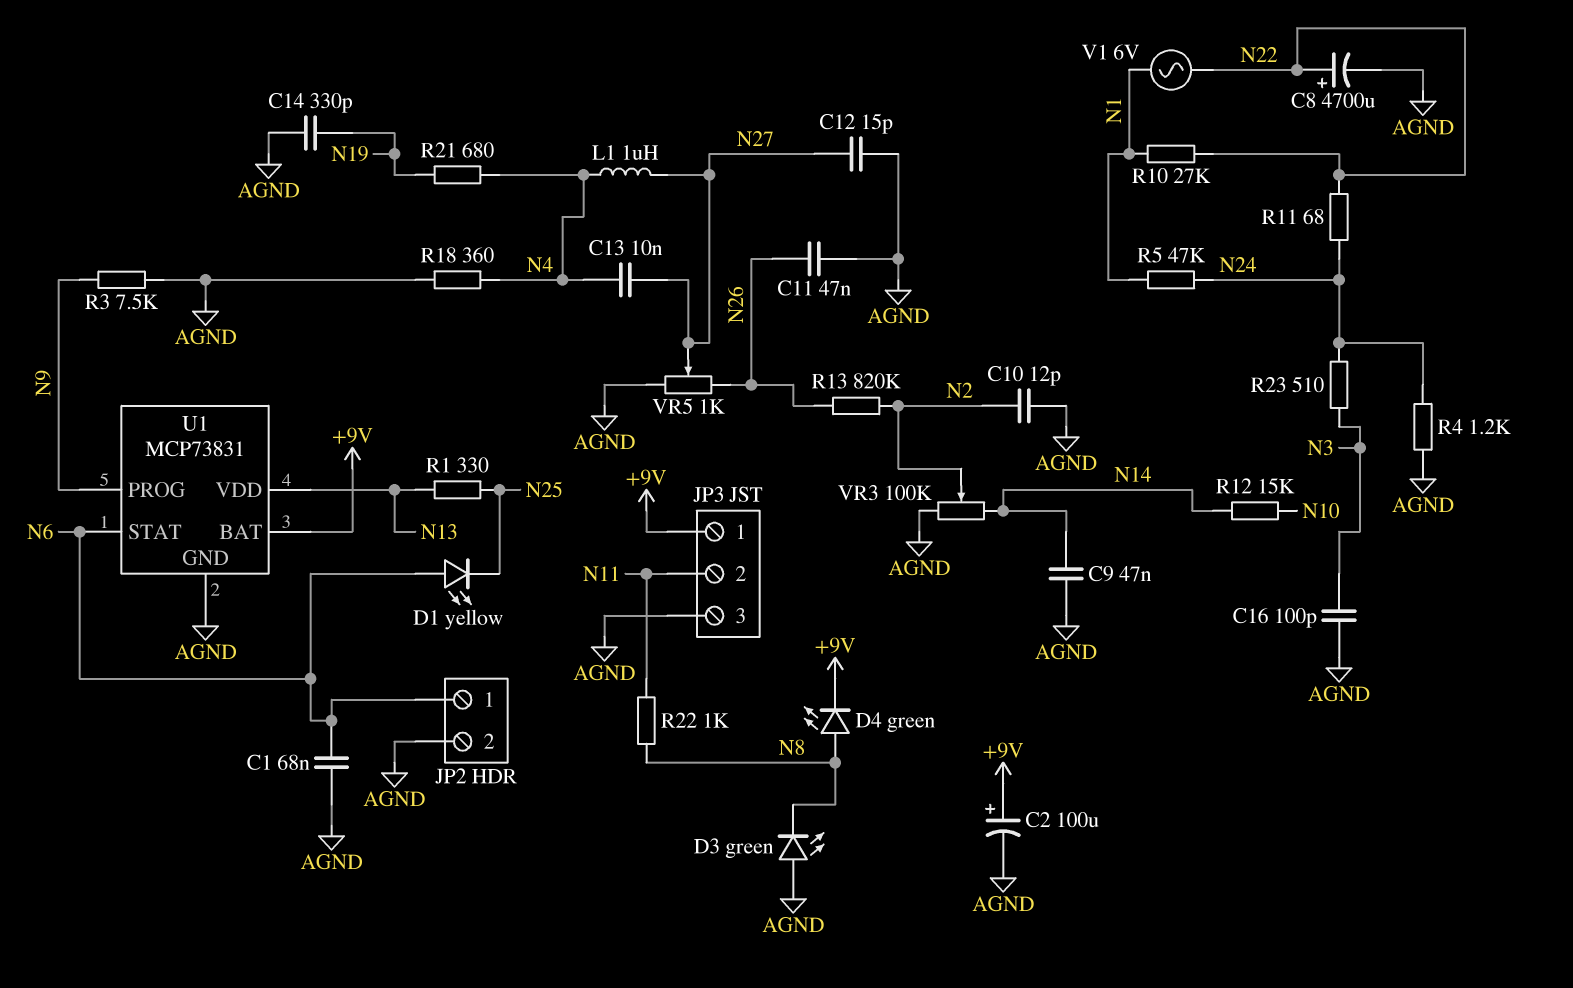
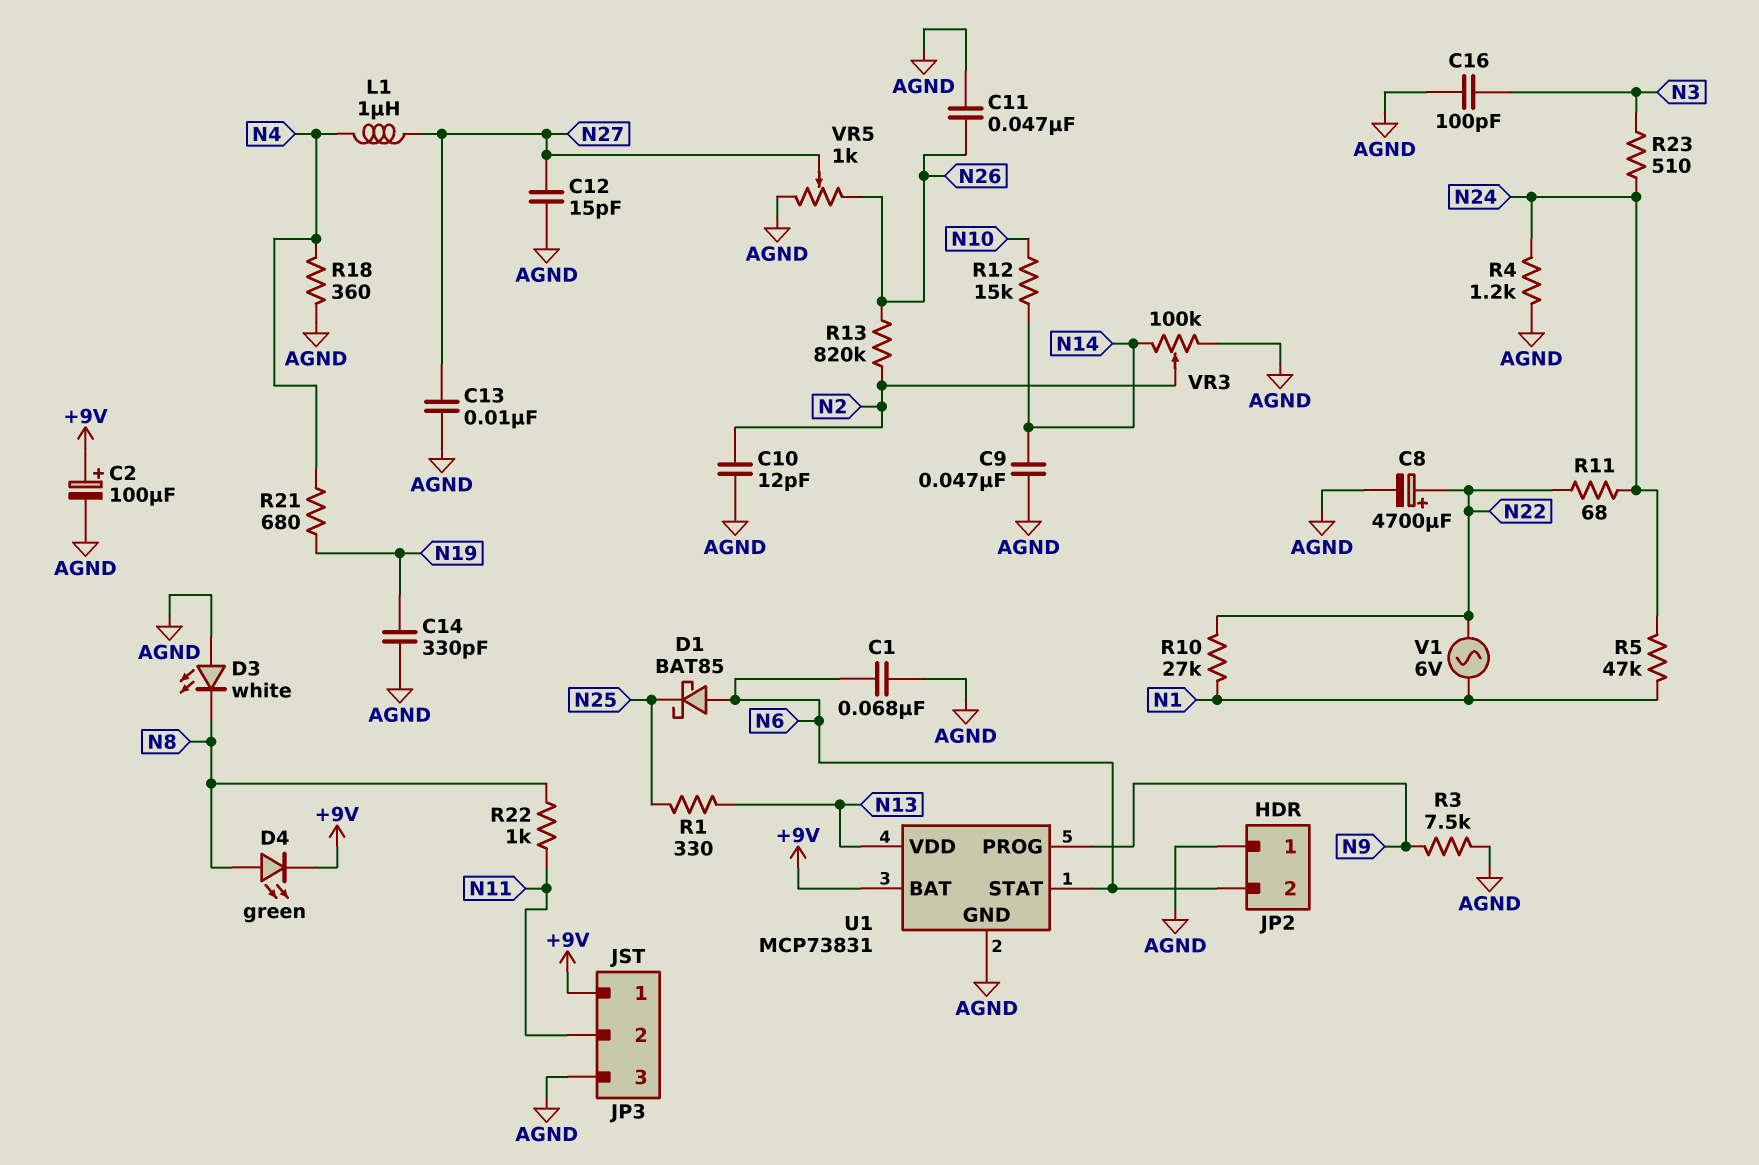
C13: 10nF (N4, N27) -> 10nF (AGND, N27)
D1: LED yellow (A N6, K N25) -> schottky BAT85 (A N6, K N25)
D3: LED green (A AGND, K N8) -> LED white (A AGND, K N8)
JP2 pin 1: N6 -> AGND
JP2 pin 2: AGND -> N6

